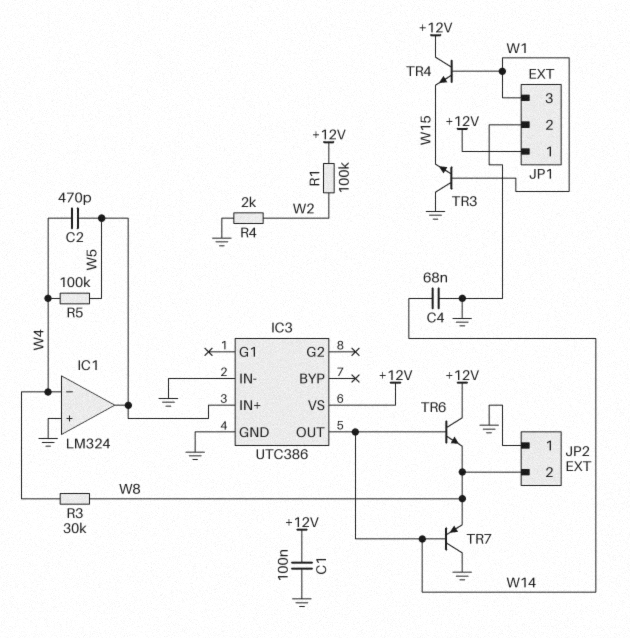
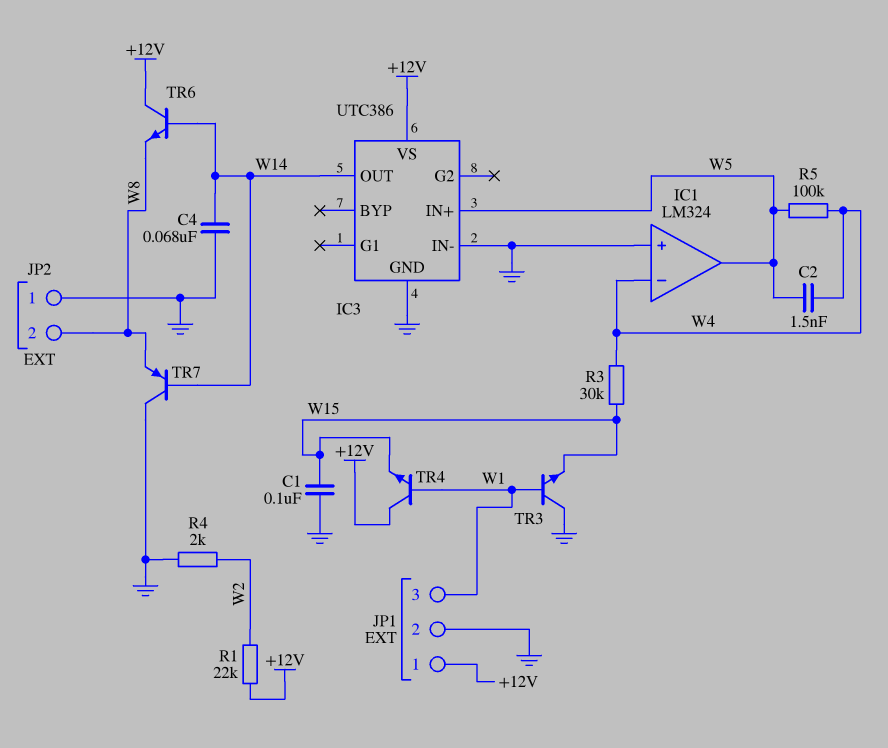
C1: 100nF (+12V, GND) -> 100nF (GND, W15)
C2: 470pF (W4, W5) -> 1.5nF (W4, W5)
R1: 100k (+12V, W2) -> 22k (+12V, W2)
R3: 30k (W4, W8) -> 30k (W4, W15)

